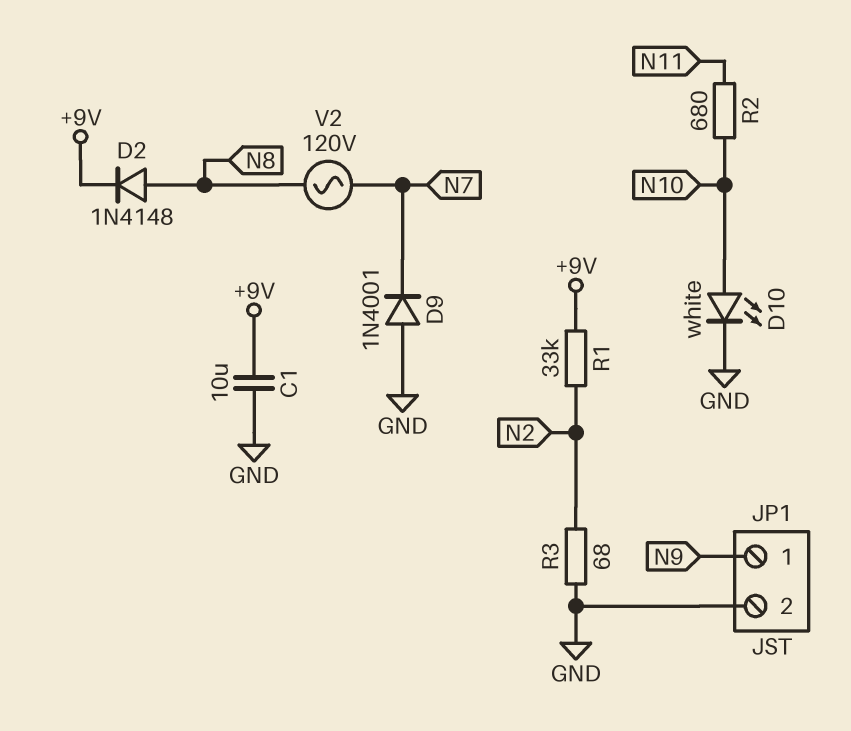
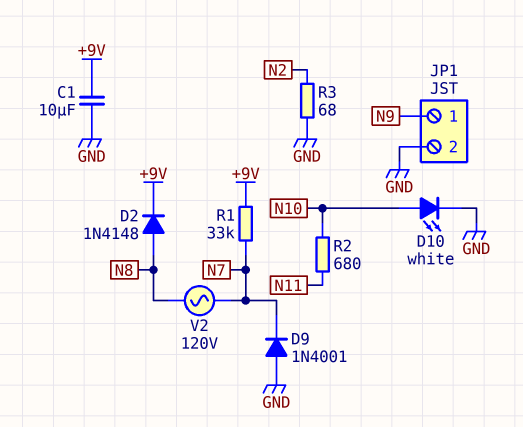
R1: 33k (+9V, N2) -> 33k (+9V, N7)

